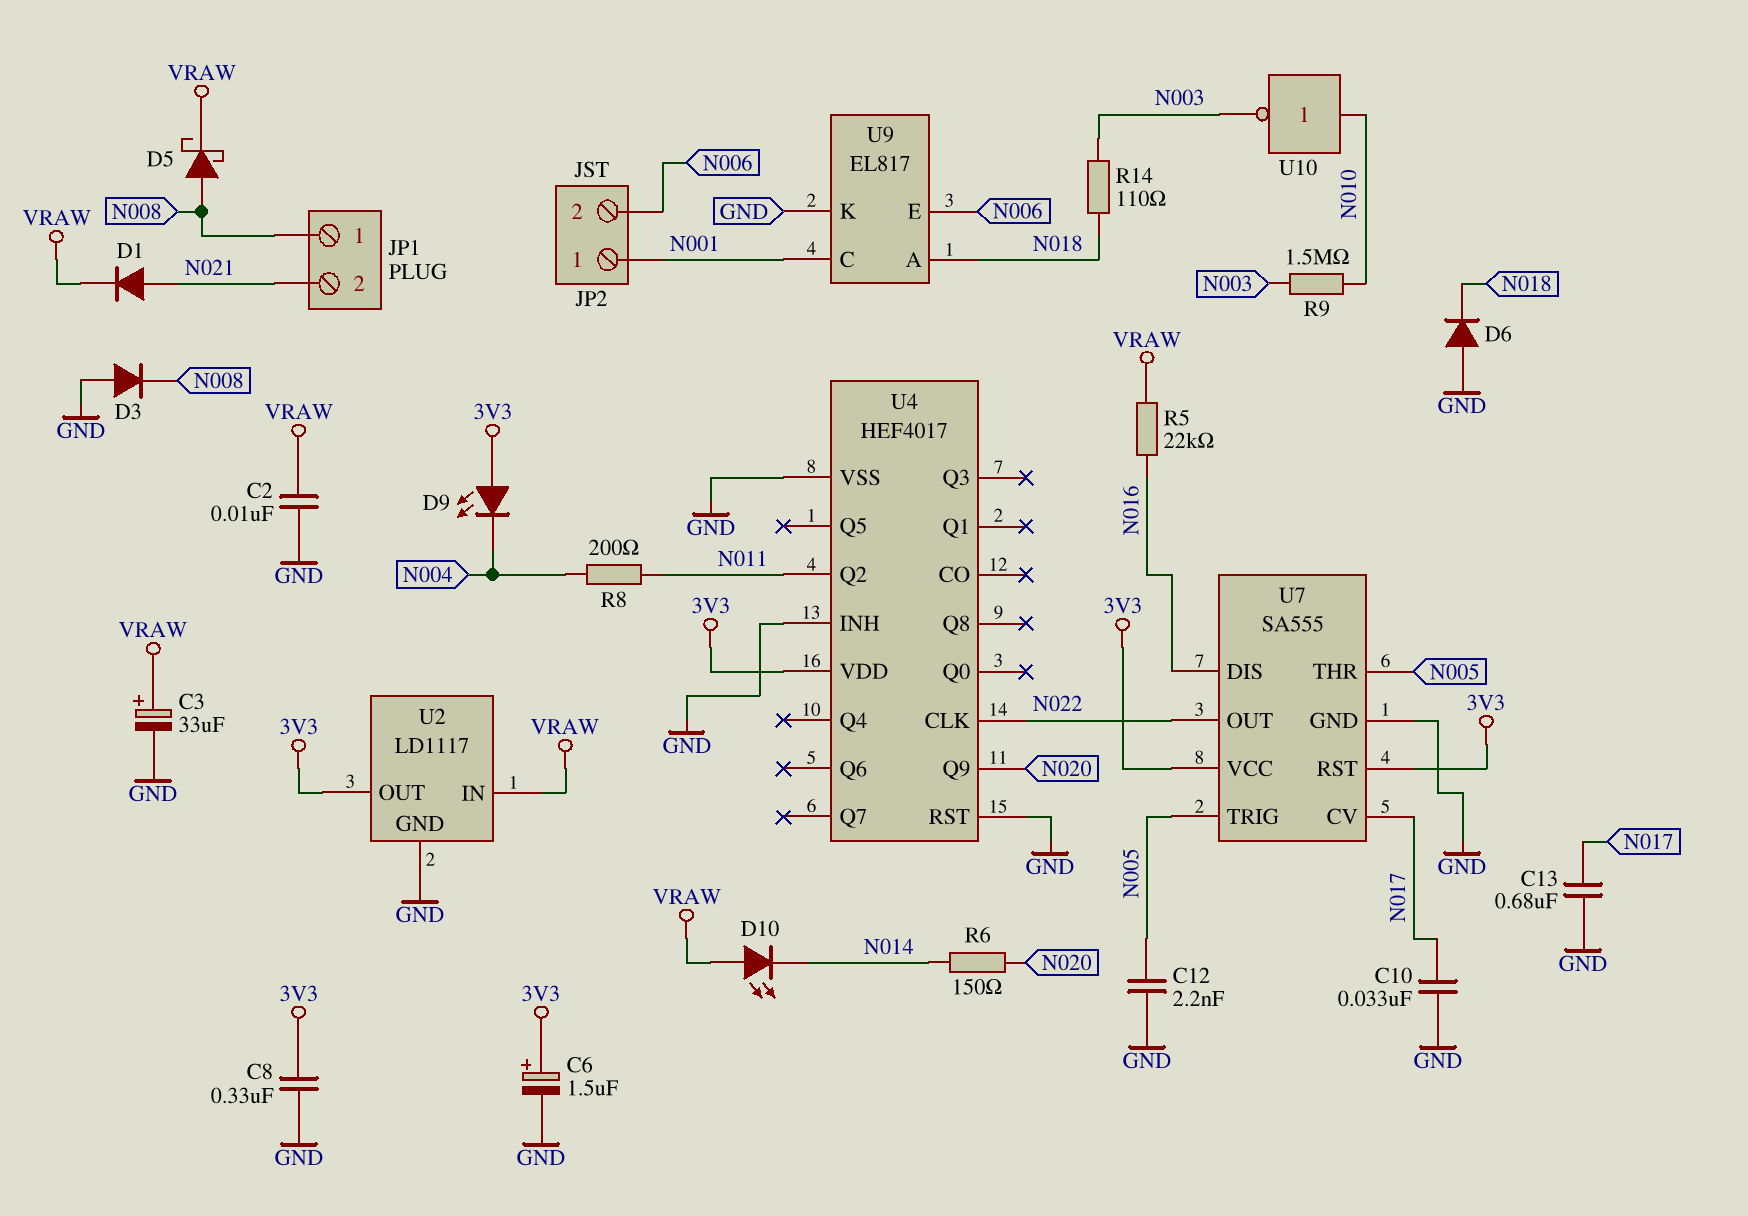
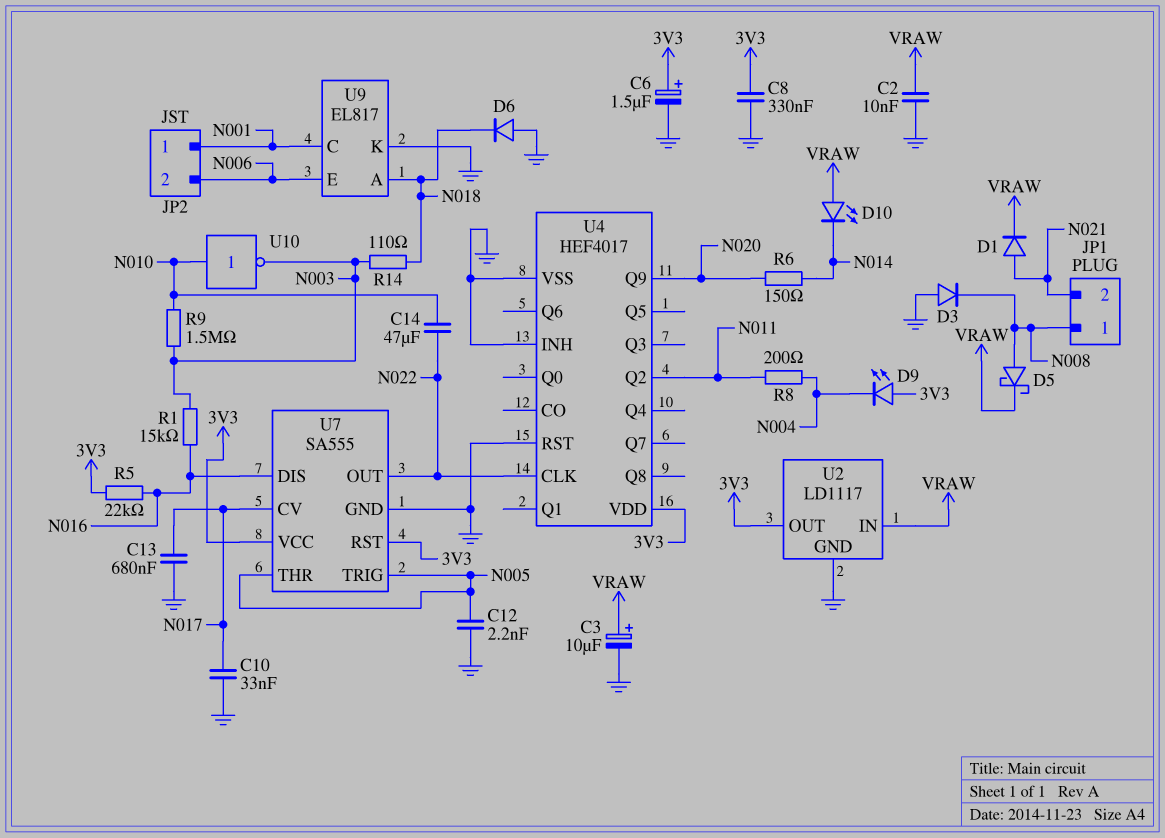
C3: 33uF (plus VRAW, minus GND) -> 10uF (plus VRAW, minus GND)
C14: none -> 47uF (N010, N022)
R1: none -> 15k (N003, N016)
R5: 22k (N016, VRAW) -> 22k (3V3, N016)

